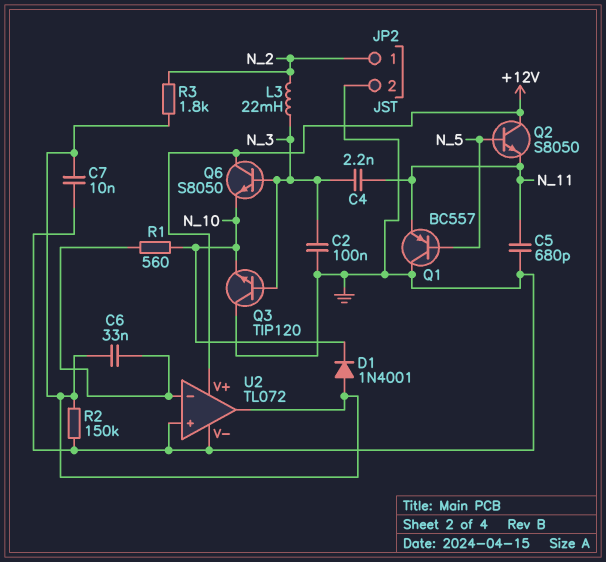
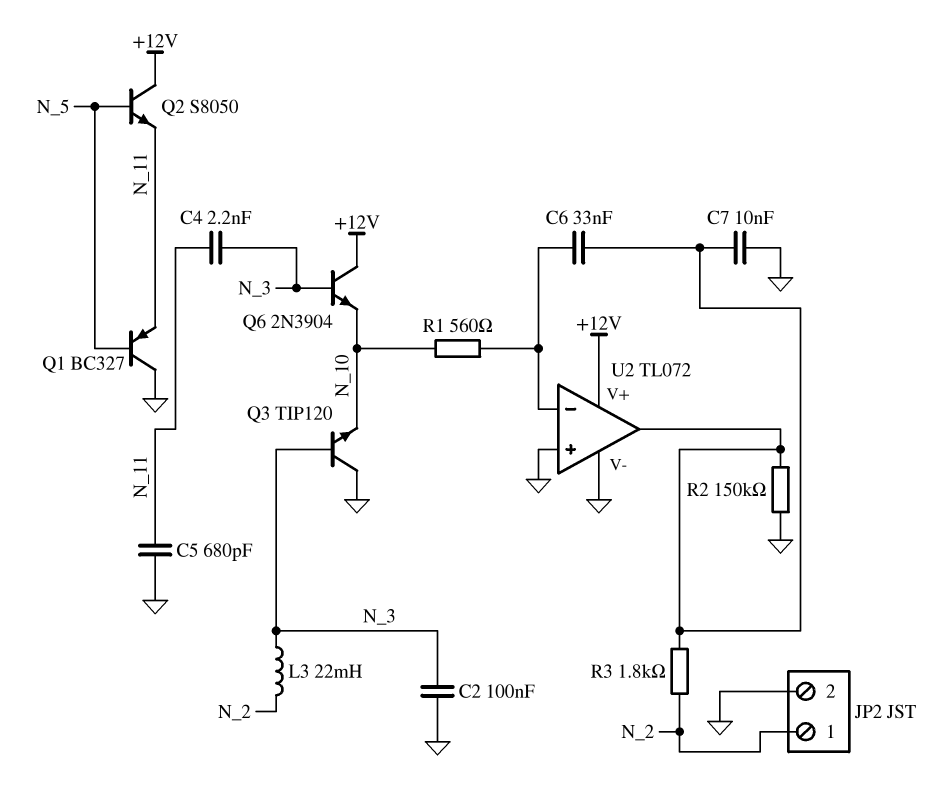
D1: diode 1N4001 (A U2/out, K N_10) -> none
Q1: PNP BC557 (B N_5, C GND, E N_11) -> PNP BC327 (B N_5, C GND, E N_11)
Q6: NPN S8050 (B N_3, C +12V, E N_10) -> NPN 2N3904 (B N_3, C +12V, E N_10)

